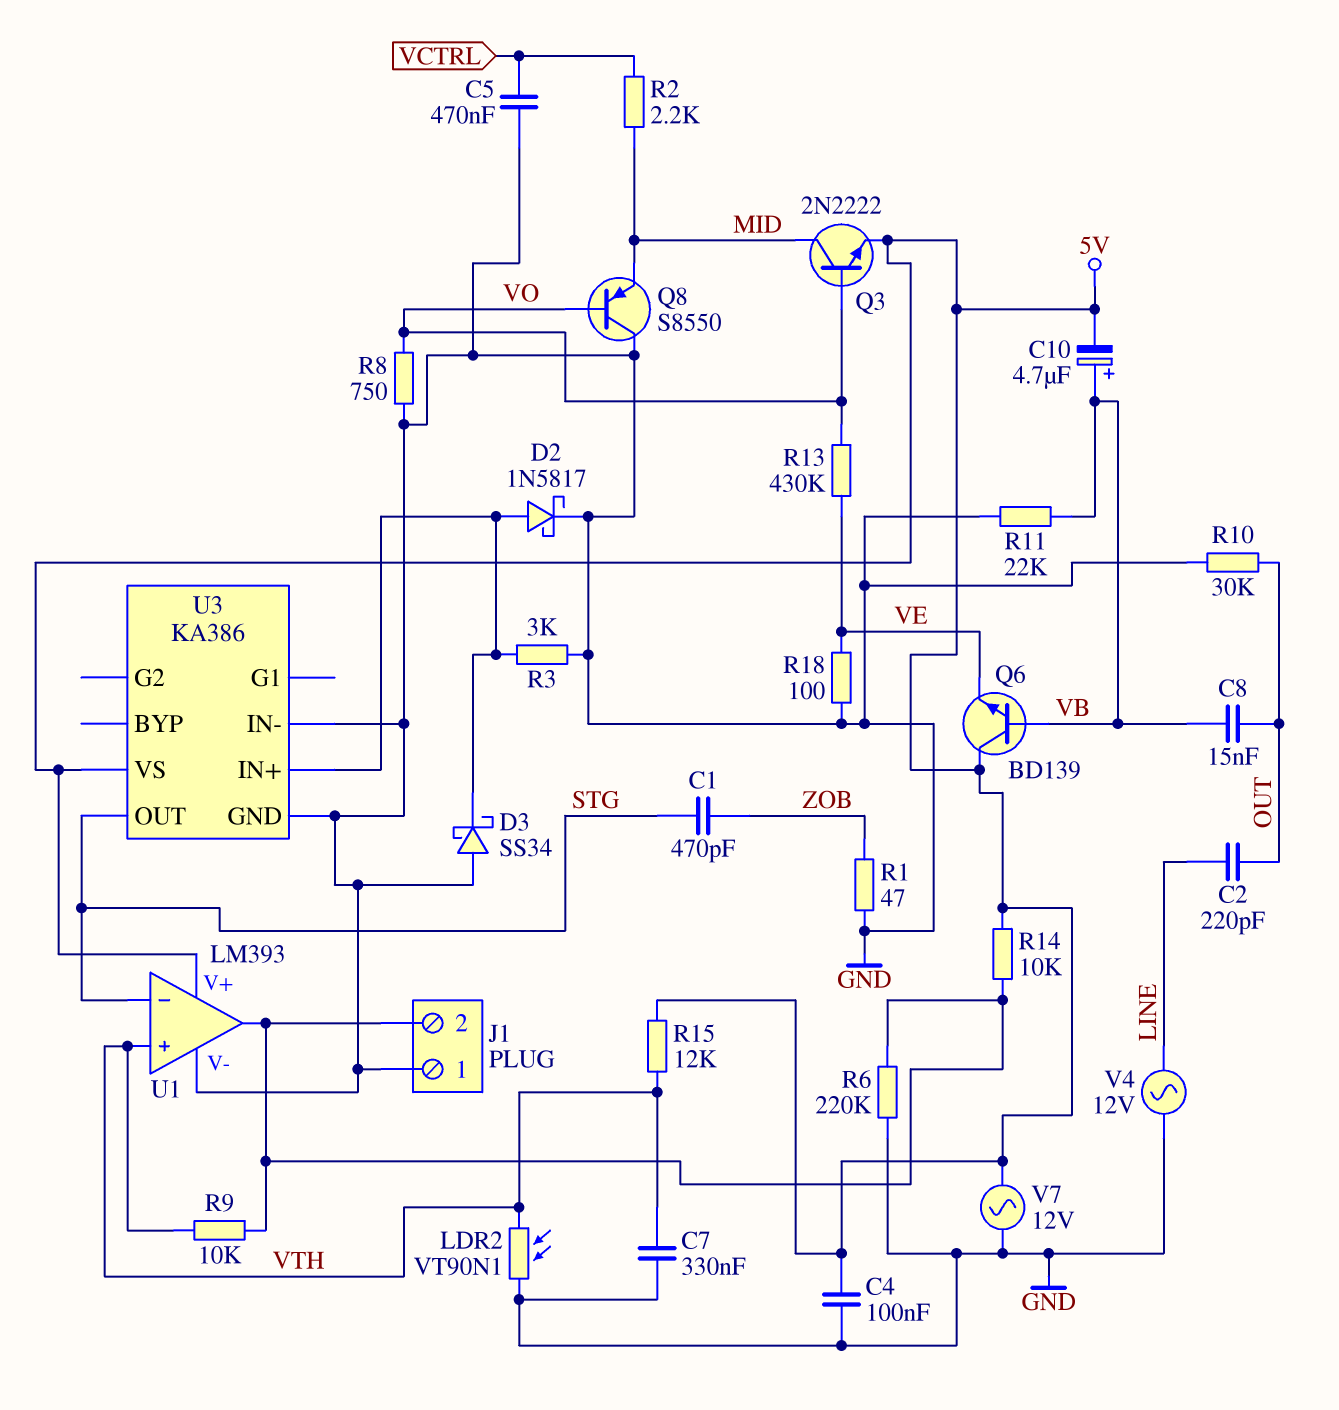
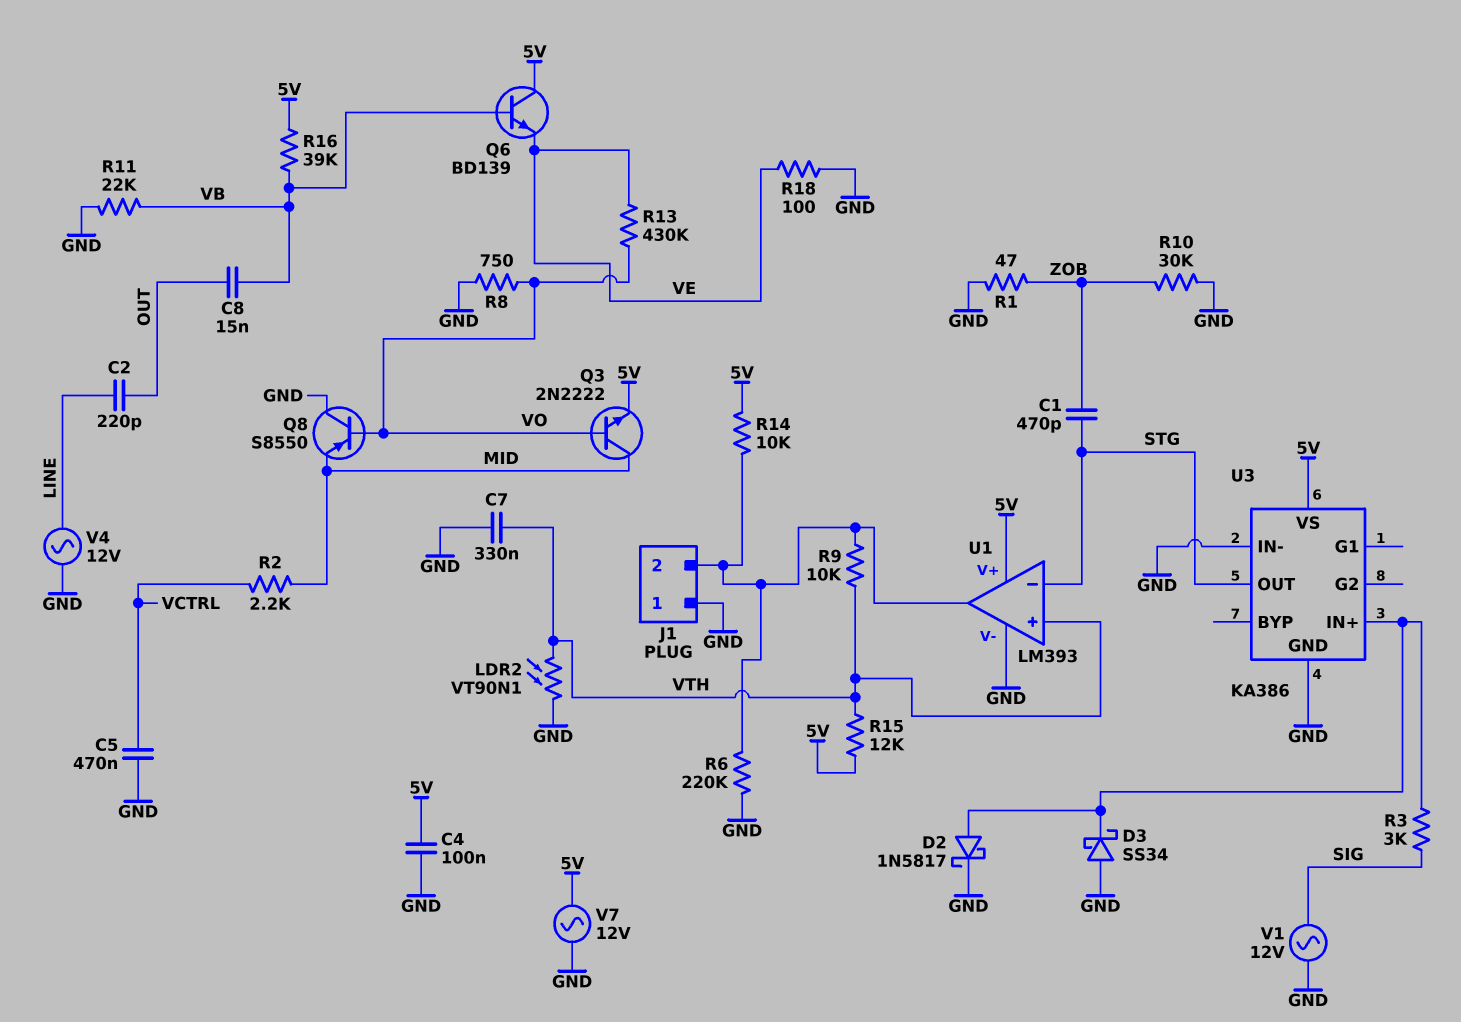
C10: 4.7uF (plus VB, minus 5V) -> none
R3: 3k (GND, U3/IN+) -> 3k (SIG, U3/IN+)
R10: 30k (GND, OUT) -> 30k (GND, ZOB)
R16: none -> 39k (5V, VB)
V1: none -> AC 12V (GND, SIG)

